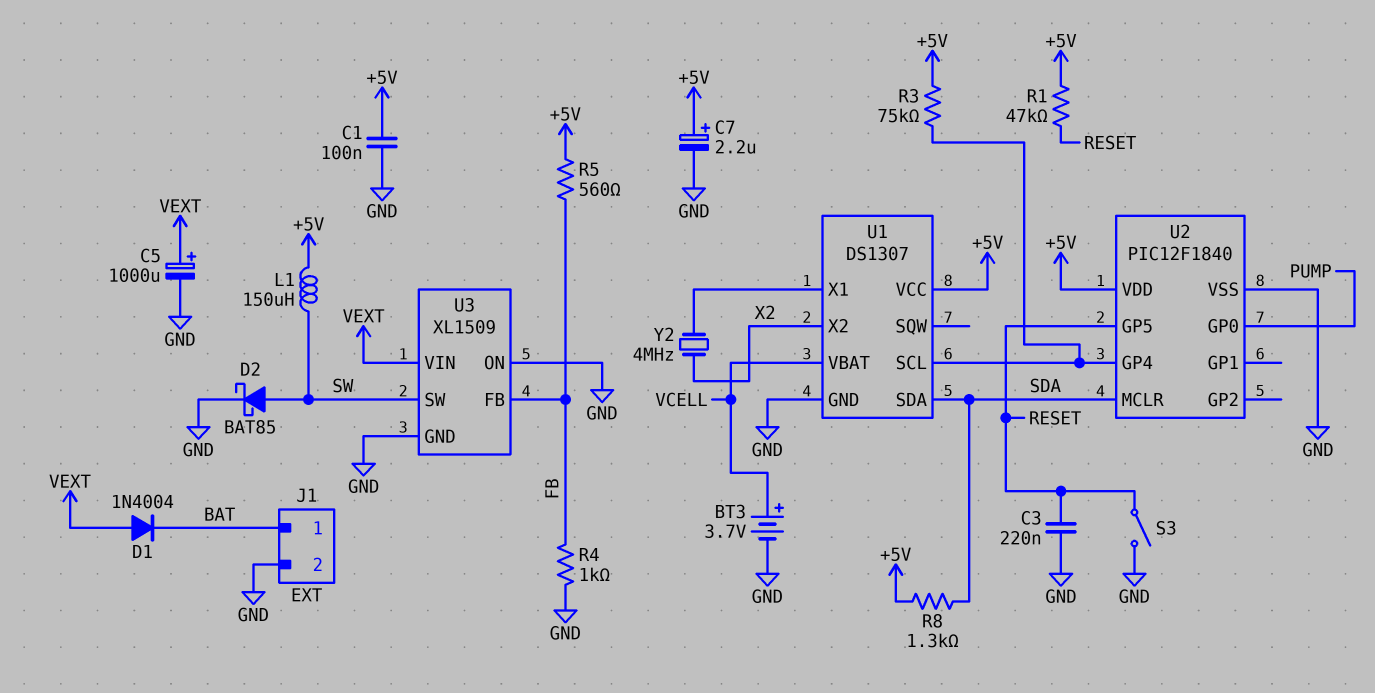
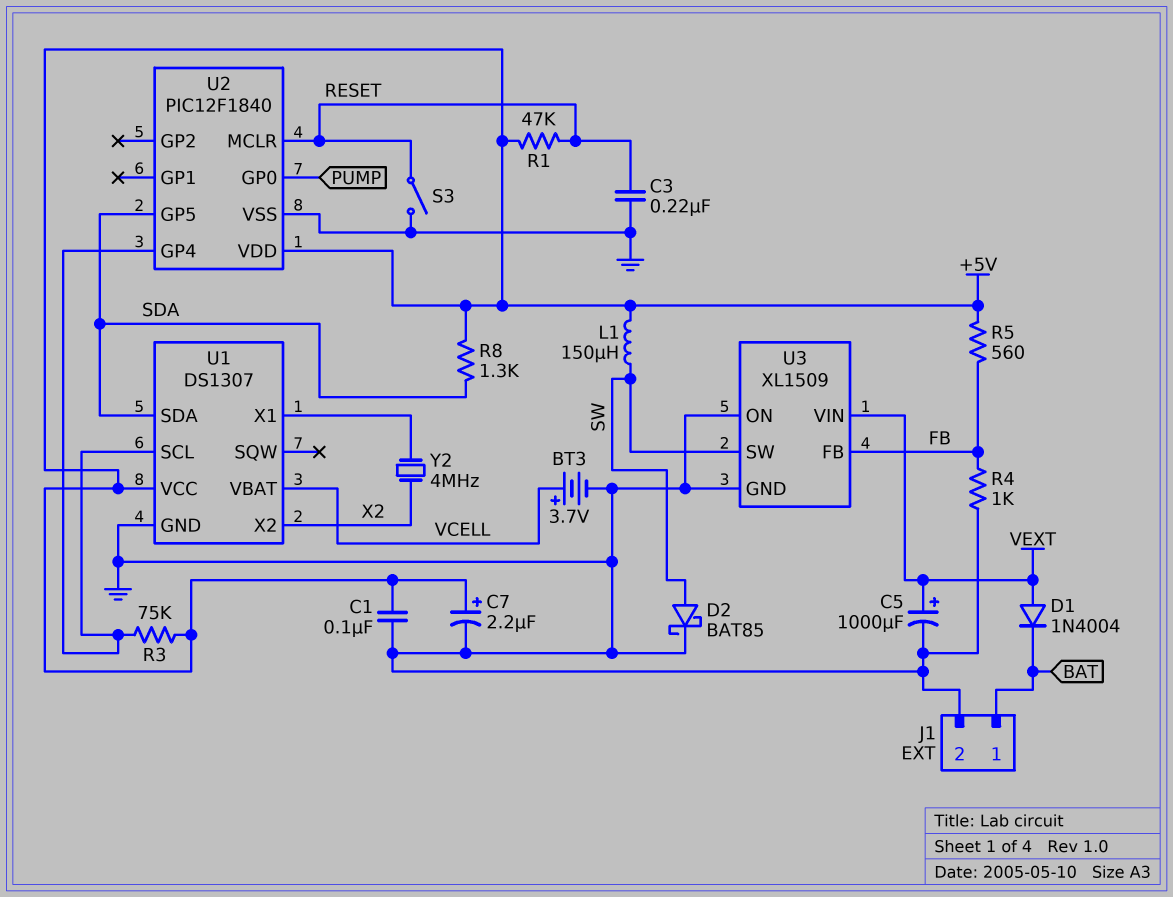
U2 pin GP5: RESET -> SDA
U2 pin MCLR: SDA -> RESET

